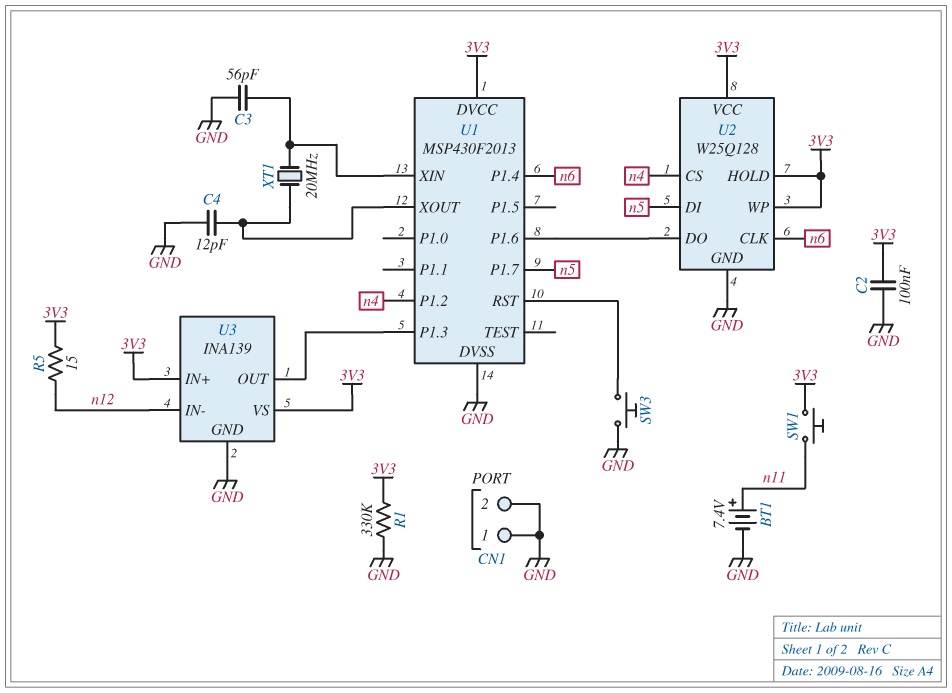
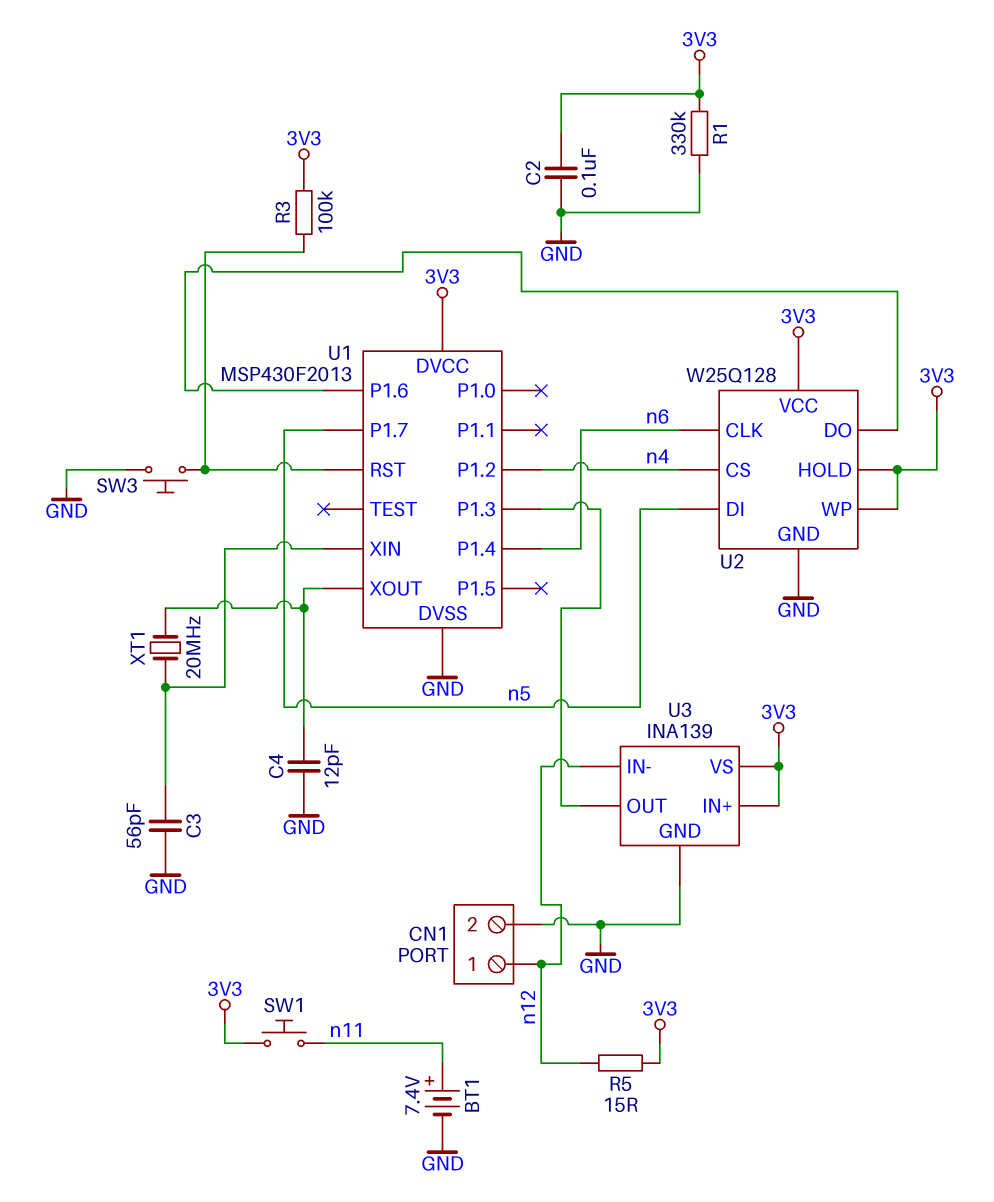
CN1 pin 1: GND -> n12
R3: none -> 100k (3V3, U1/RST)

